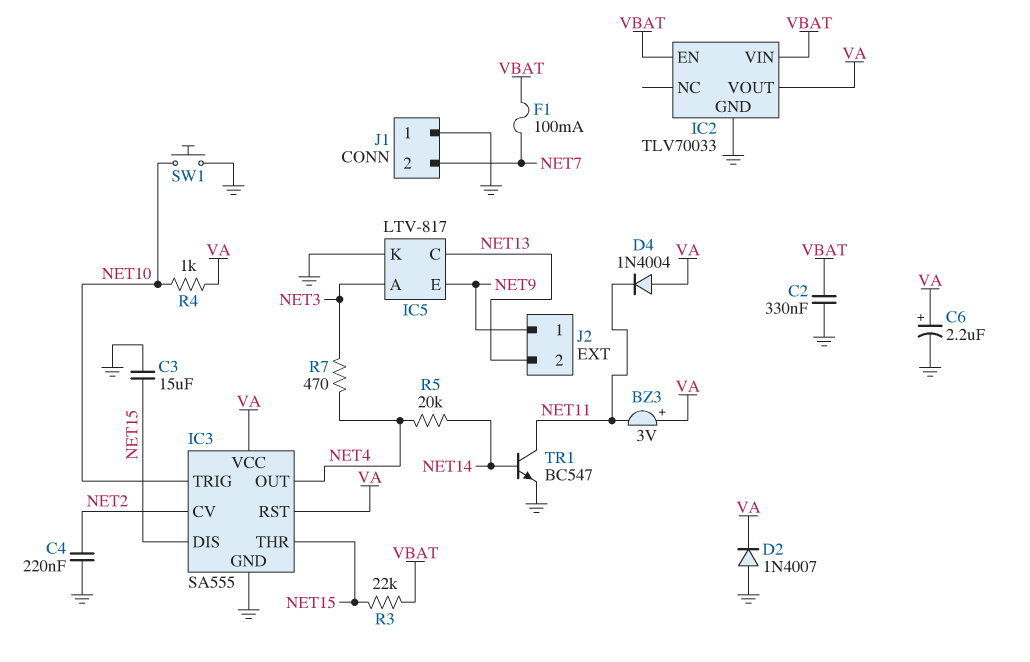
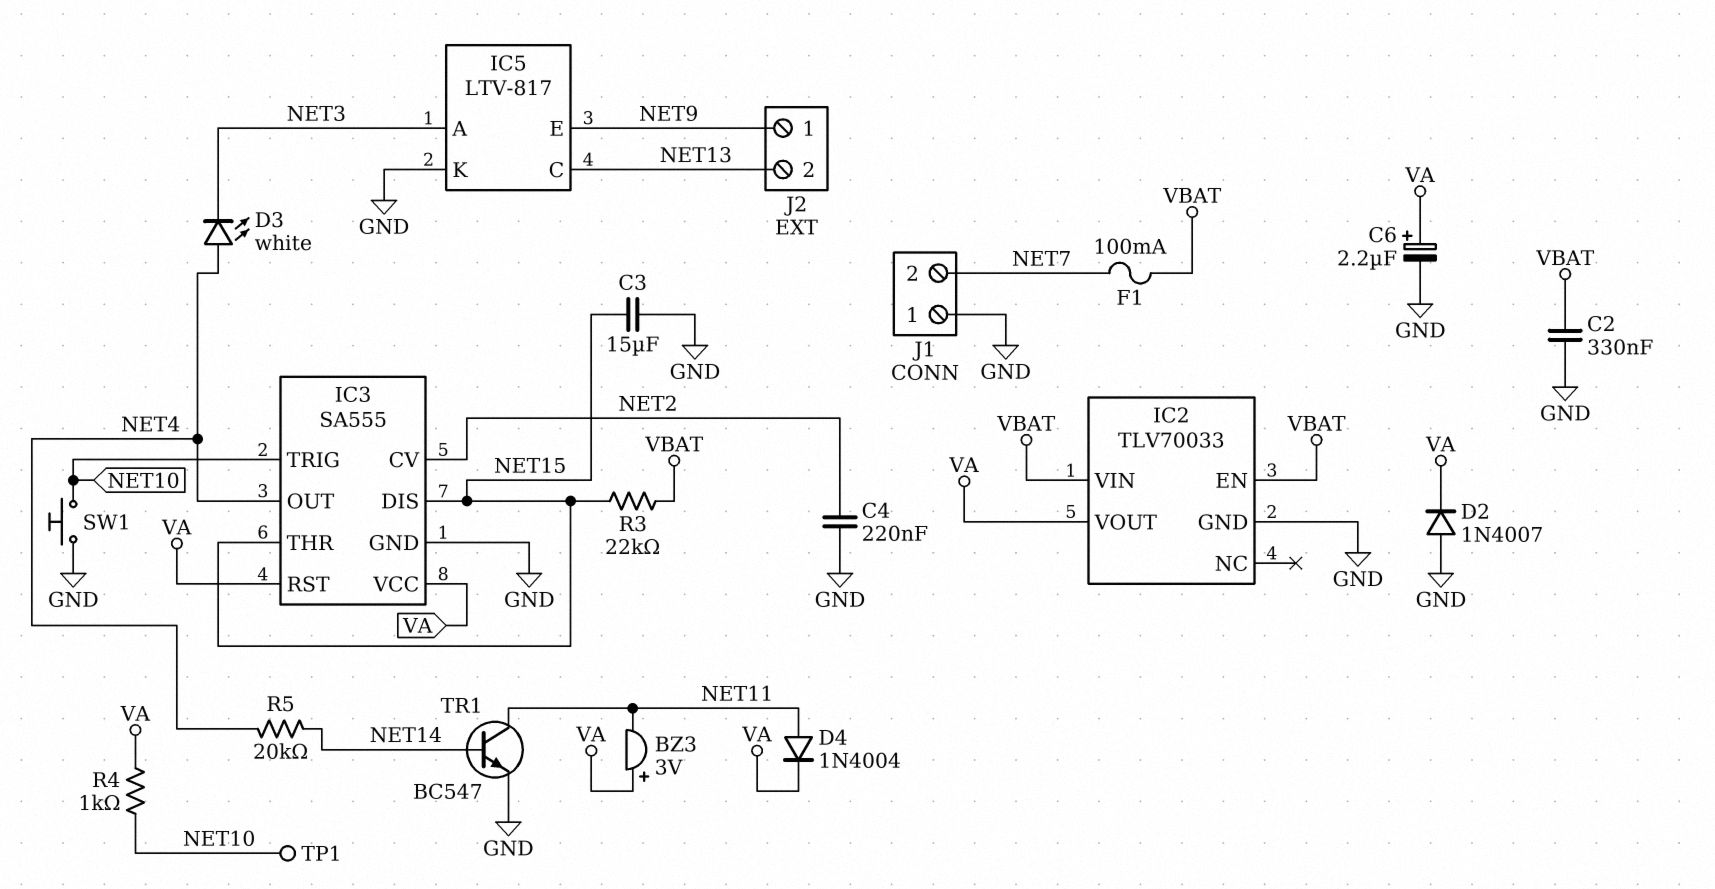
D3: none -> LED white (A NET4, K NET3)
D4: diode 1N4004 (A VA, K NET11) -> diode 1N4004 (A NET11, K VA)
R7: 470 (NET3, NET4) -> none
TP1: none -> test point (NET10)

